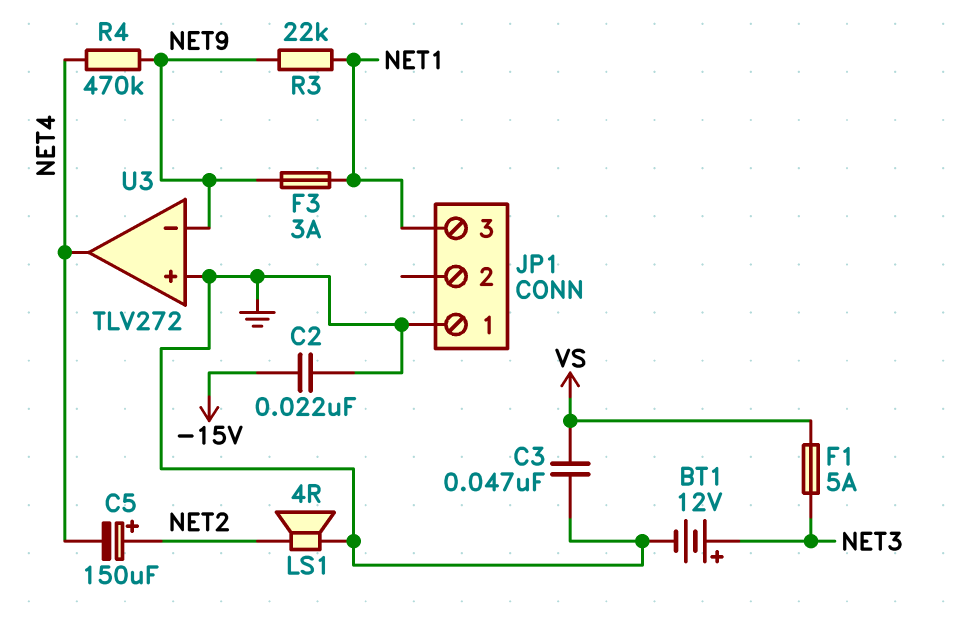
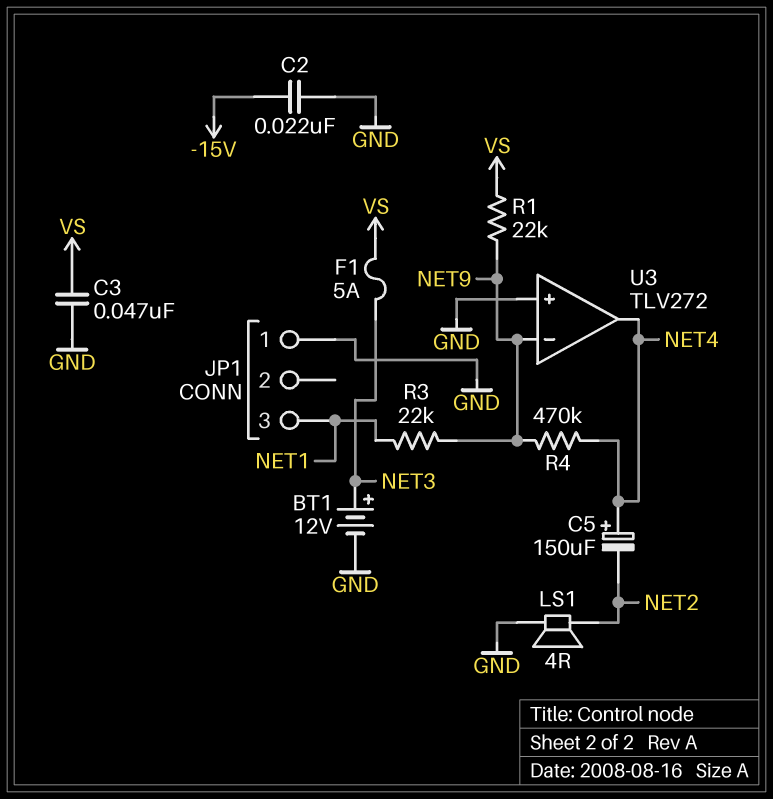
C5: 150uF (plus NET2, minus NET4) -> 150uF (plus NET4, minus NET2)
F3: 3A (NET1, NET9) -> none
R1: none -> 22k (NET9, VS)

